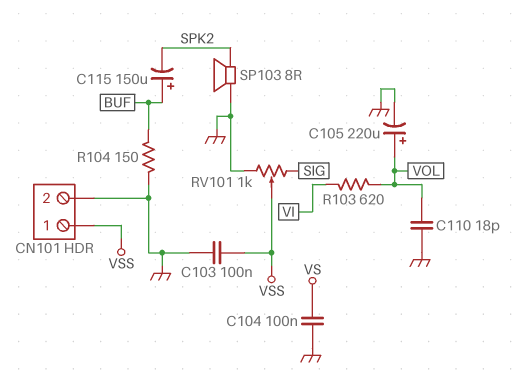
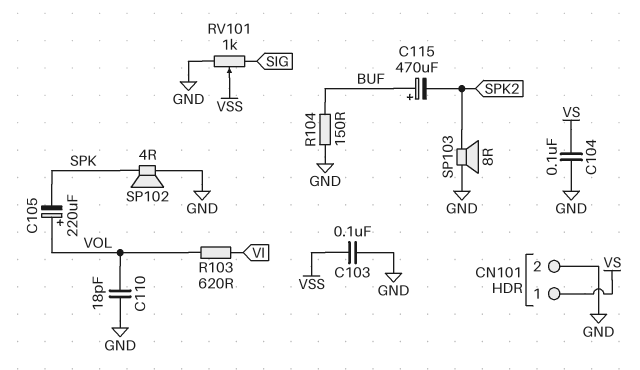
C105: 220uF (plus VOL, minus GND) -> 220uF (plus VOL, minus SPK)
C115: 150uF (plus BUF, minus SPK2) -> 470uF (plus BUF, minus SPK2)
CN101 pin 1: VSS -> VS
SP102: none -> speaker 4R (GND, SPK)

